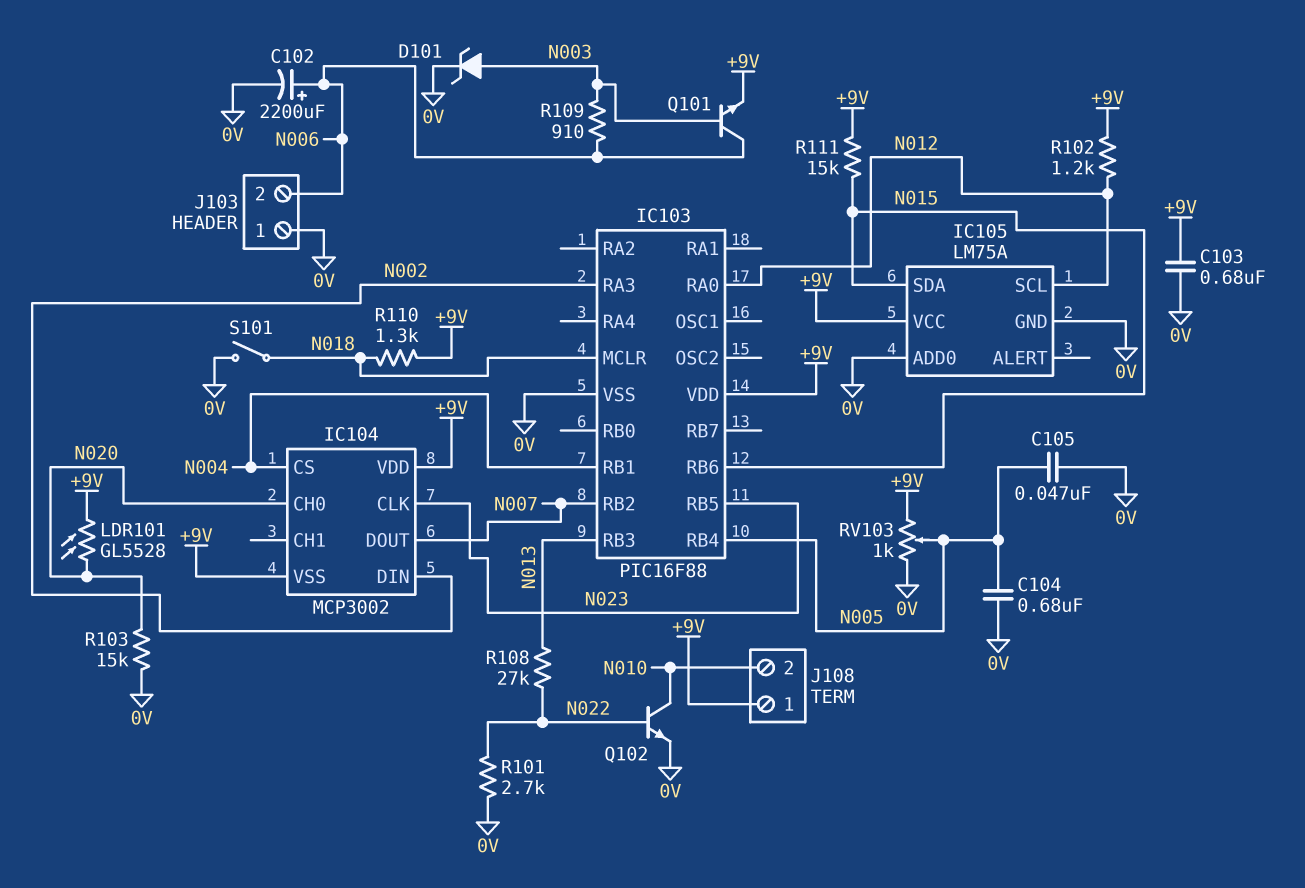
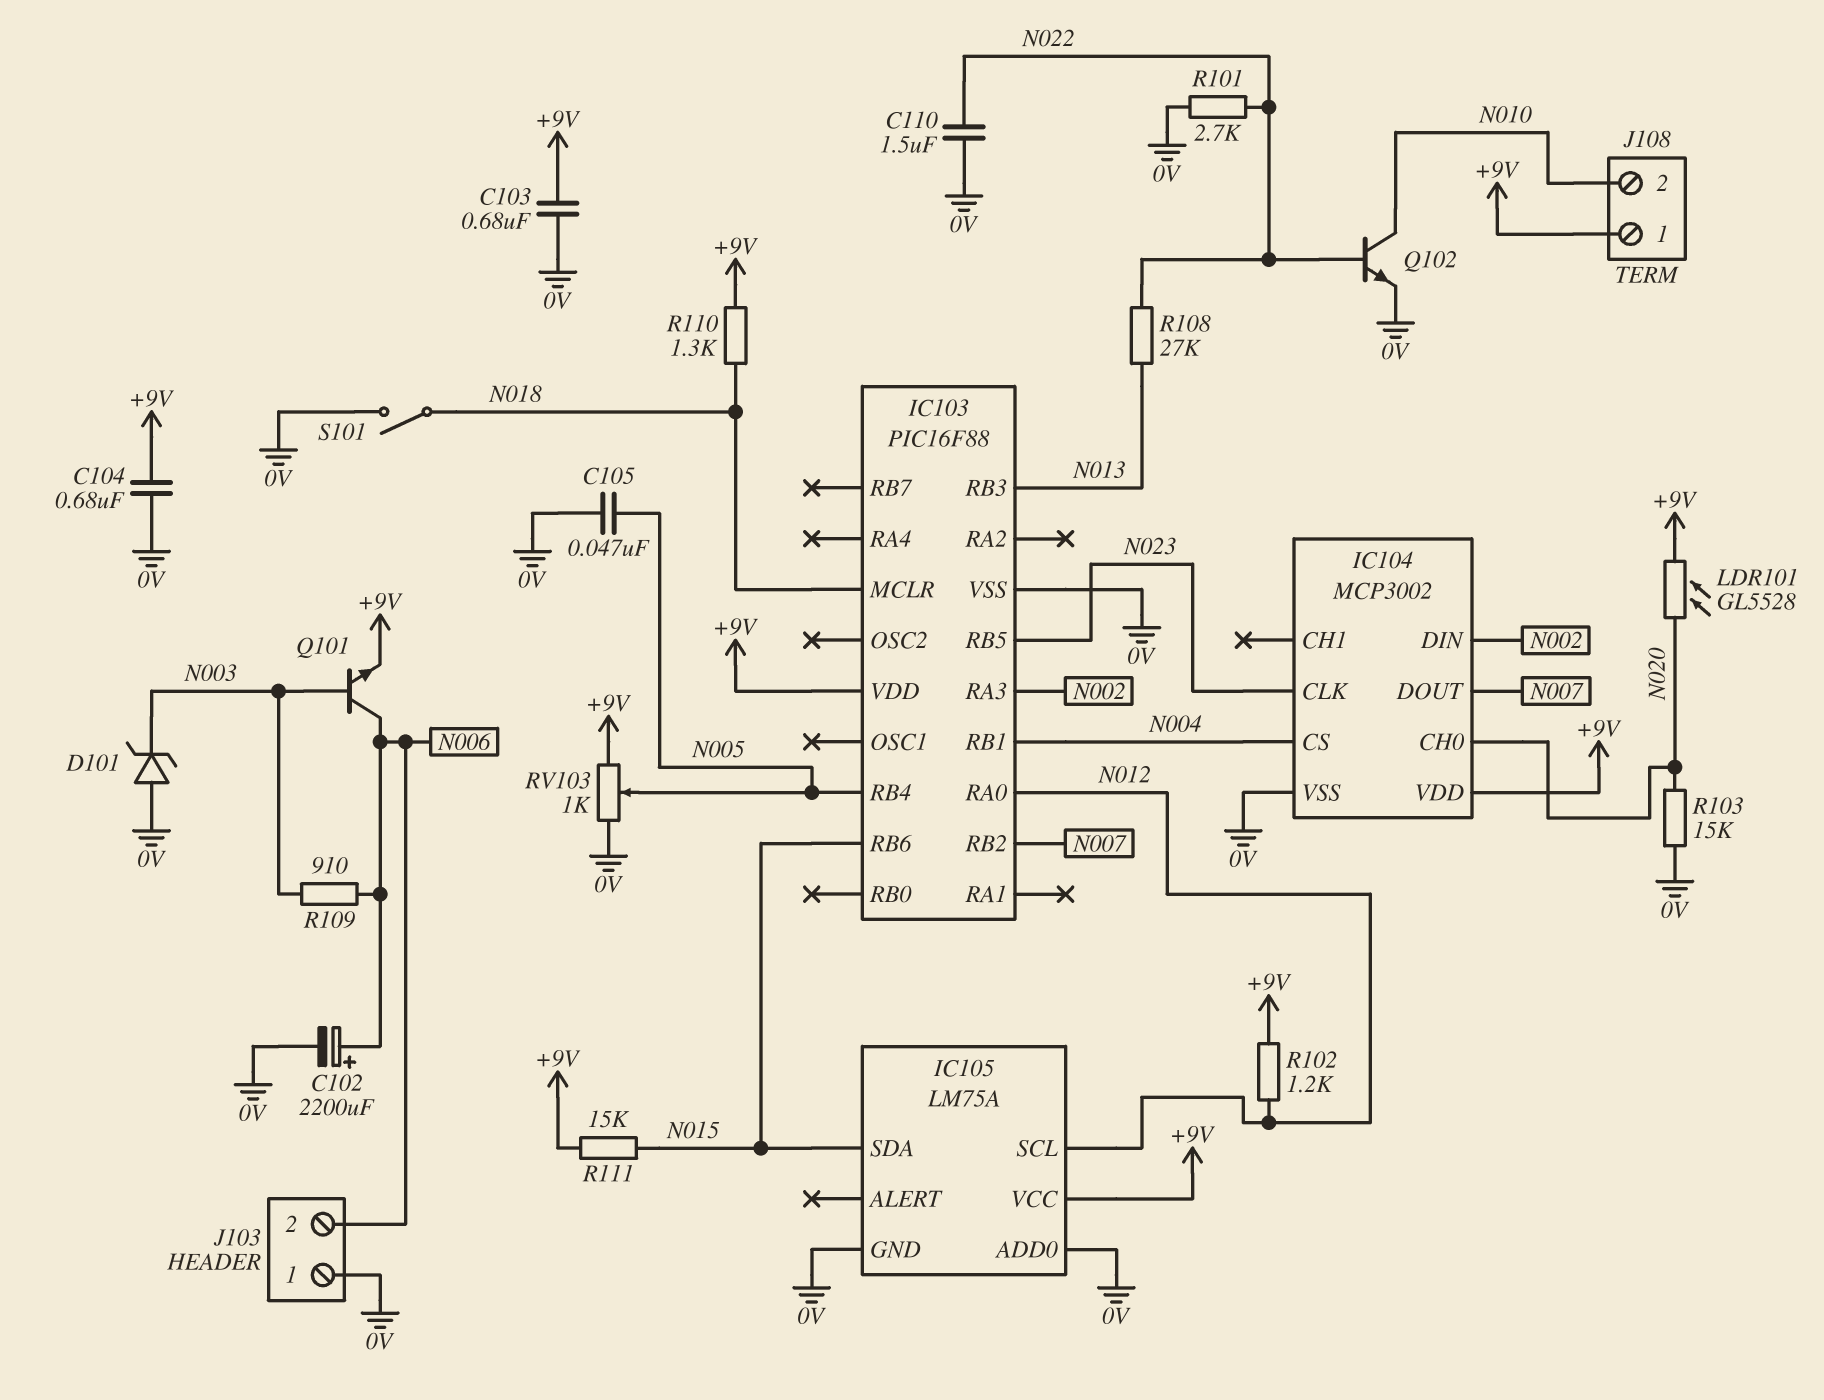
C104: 680nF (0V, N005) -> 680nF (+9V, 0V)
C110: none -> 1.5uF (0V, N022)
D101: zener (A N003, K 0V) -> zener (A 0V, K N003)
IC104 pin VSS: +9V -> 0V

